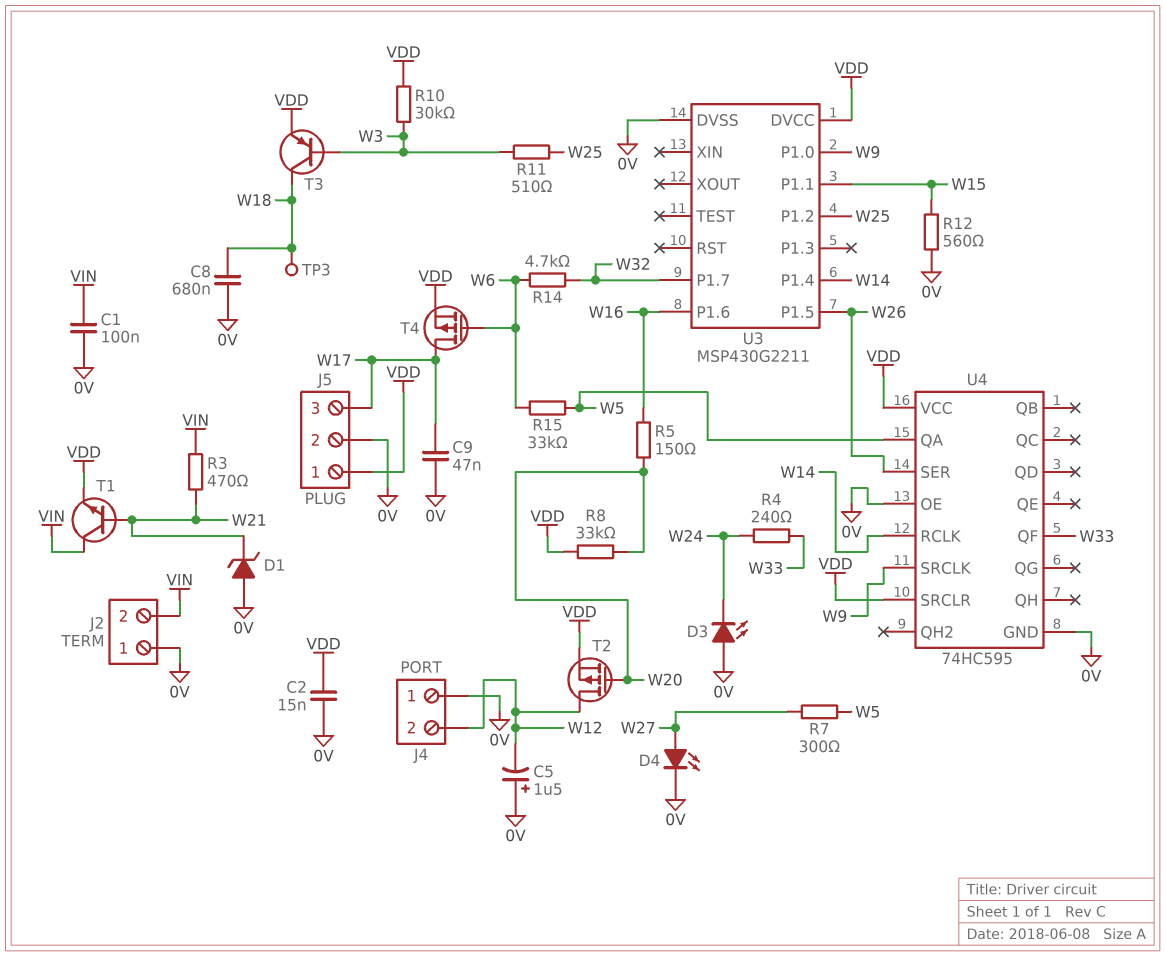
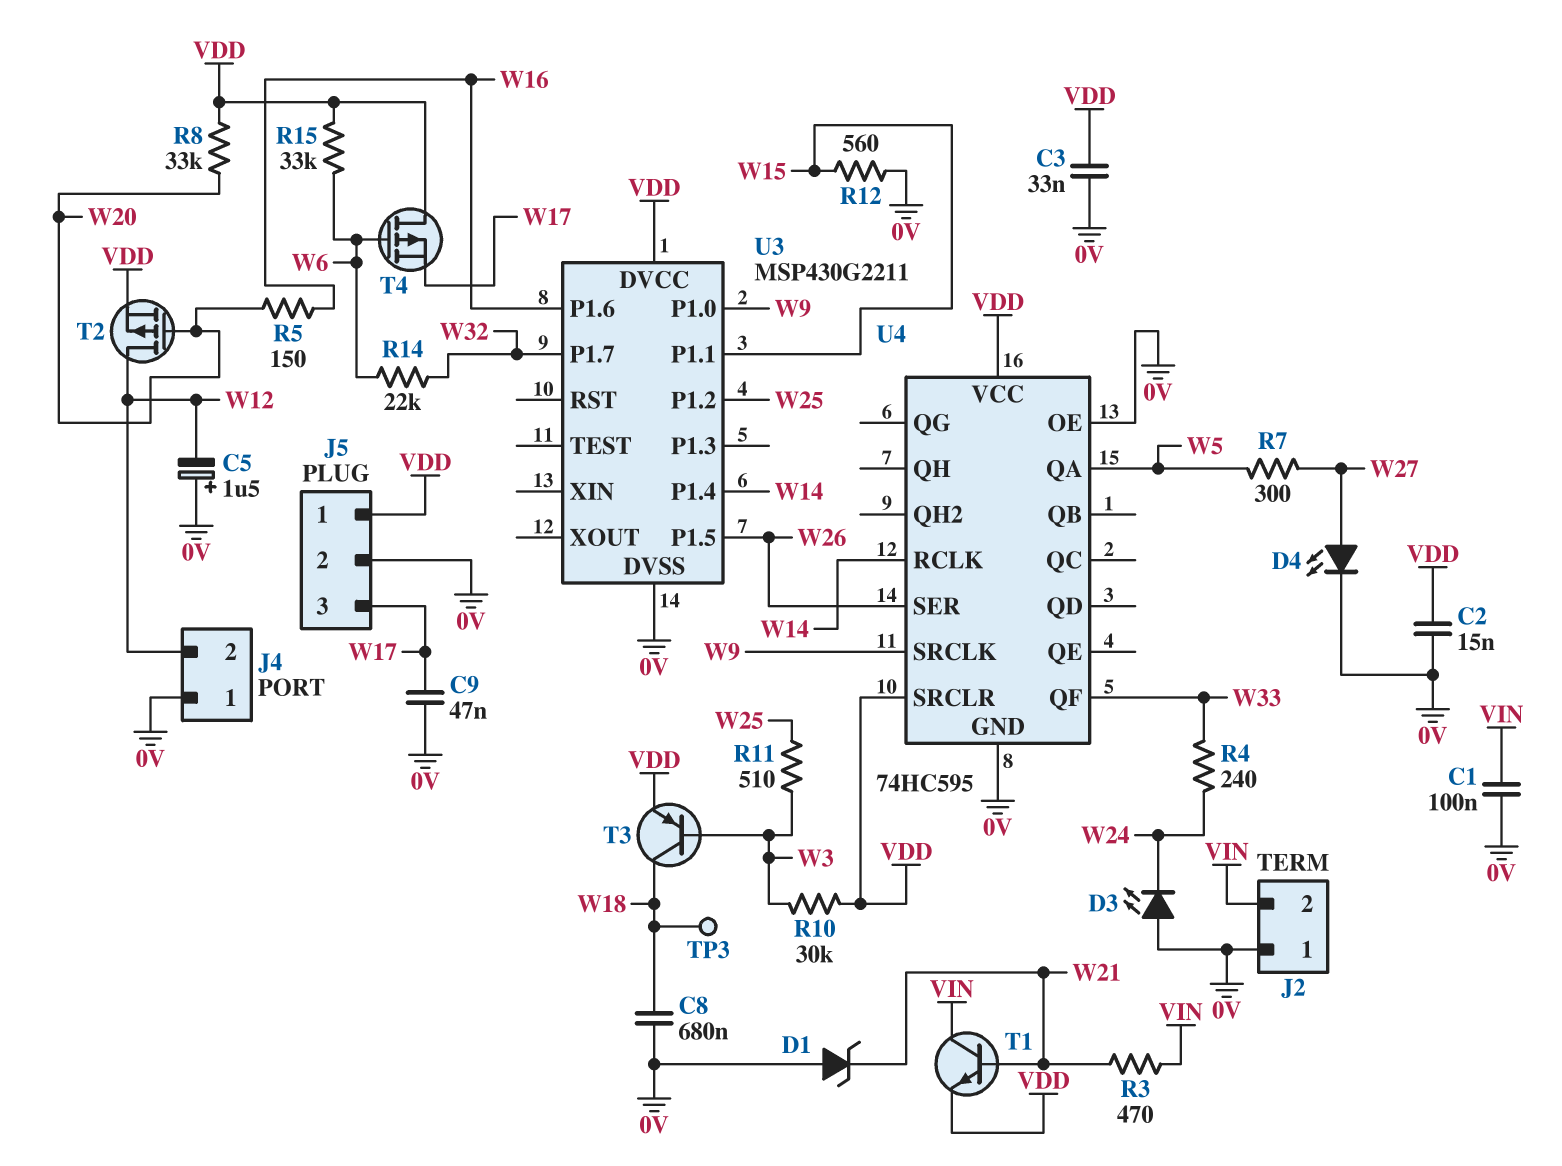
C3: none -> 33nF (0V, VDD)
R14: 4.7k (W6, W32) -> 22k (W6, W32)
R15: 33k (W5, W6) -> 33k (VDD, W6)
T4: PMOS (G W6, D W17, S VDD) -> PMOS (G W6, D VDD, S W17)

